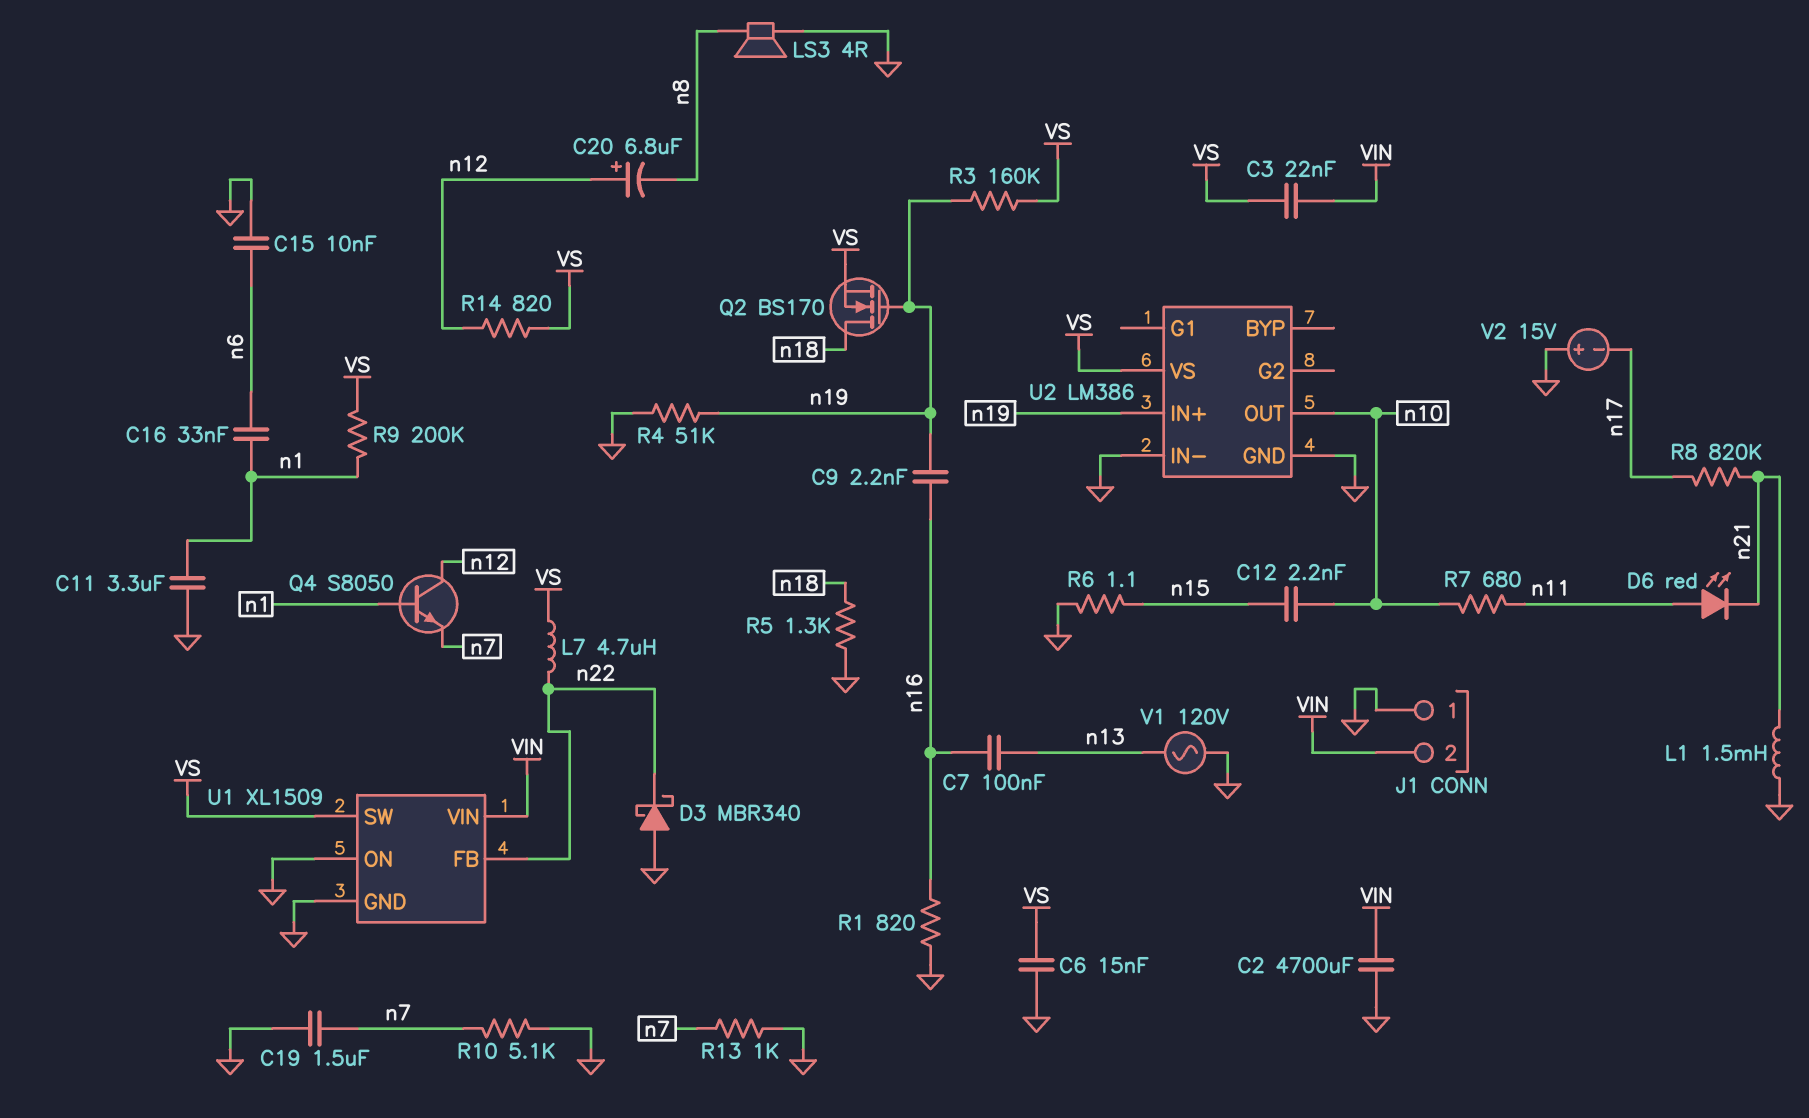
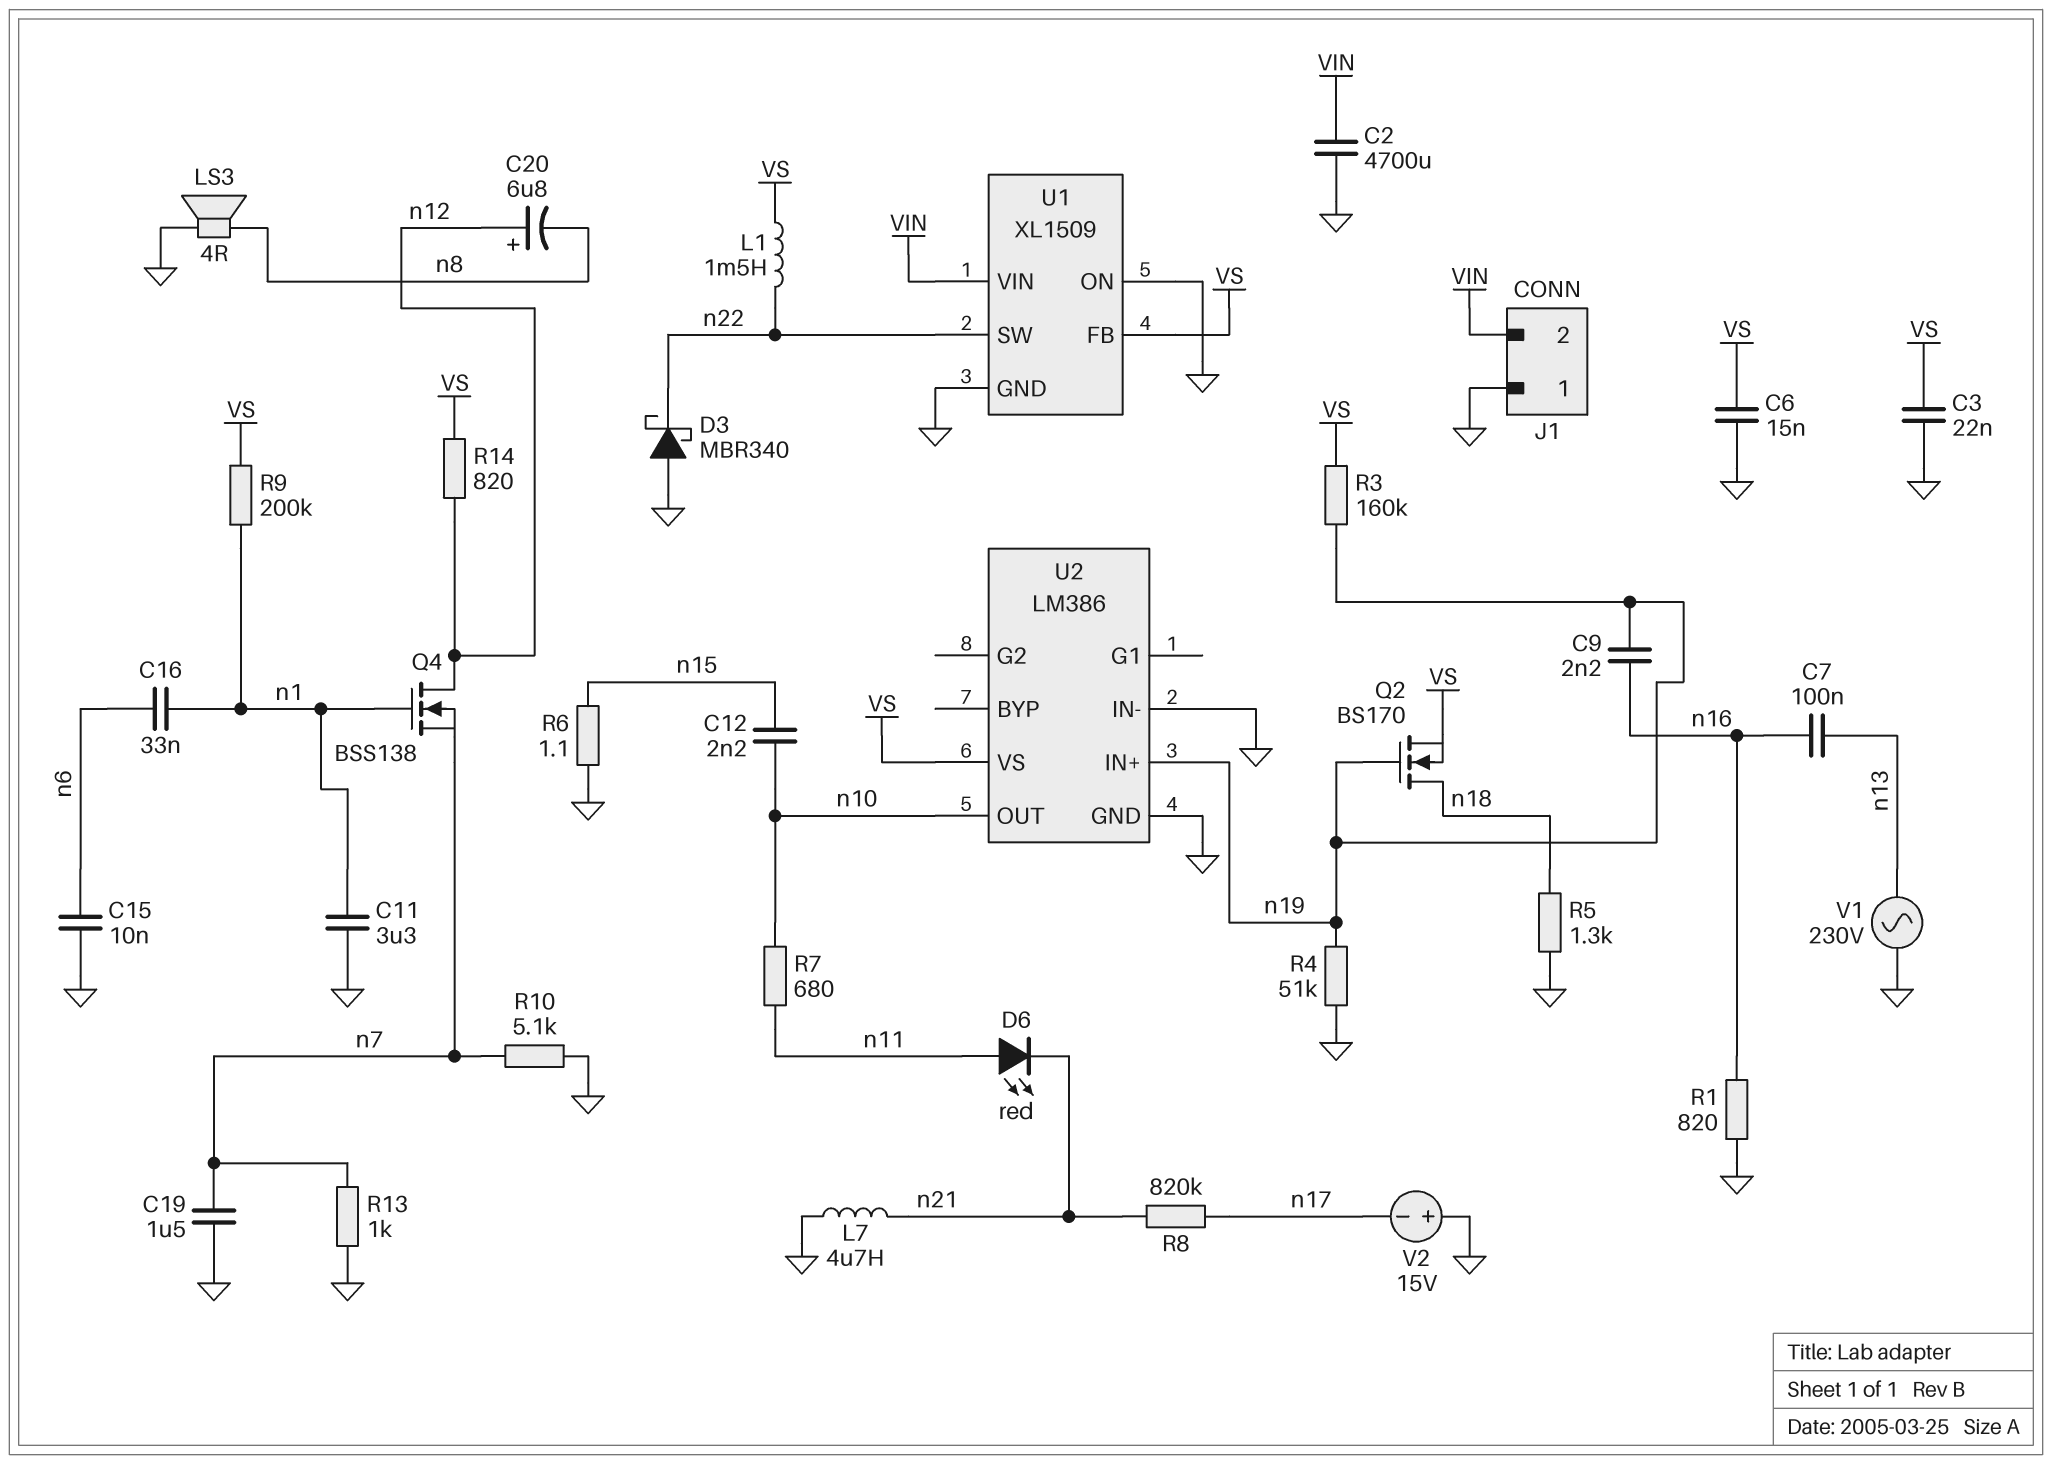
C3: 22nF (VIN, VS) -> 22nF (GND, VS)
L1: 1.5mH (GND, n21) -> 1.5mH (VS, n22)
L7: 4.7uH (VS, n22) -> 4.7uH (GND, n21)
Q4: NPN S8050 (B n1, C n12, E n7) -> NMOS BSS138 (G n1, D n12, S n7)
U1 pin FB: n22 -> VS
U1 pin SW: VS -> n22
V1: AC 120V (GND, n13) -> AC 230V (GND, n13)

